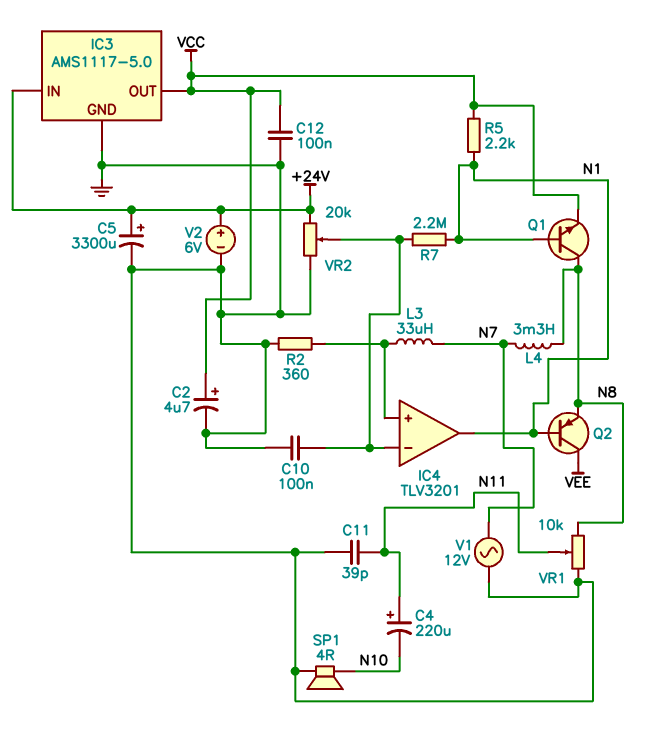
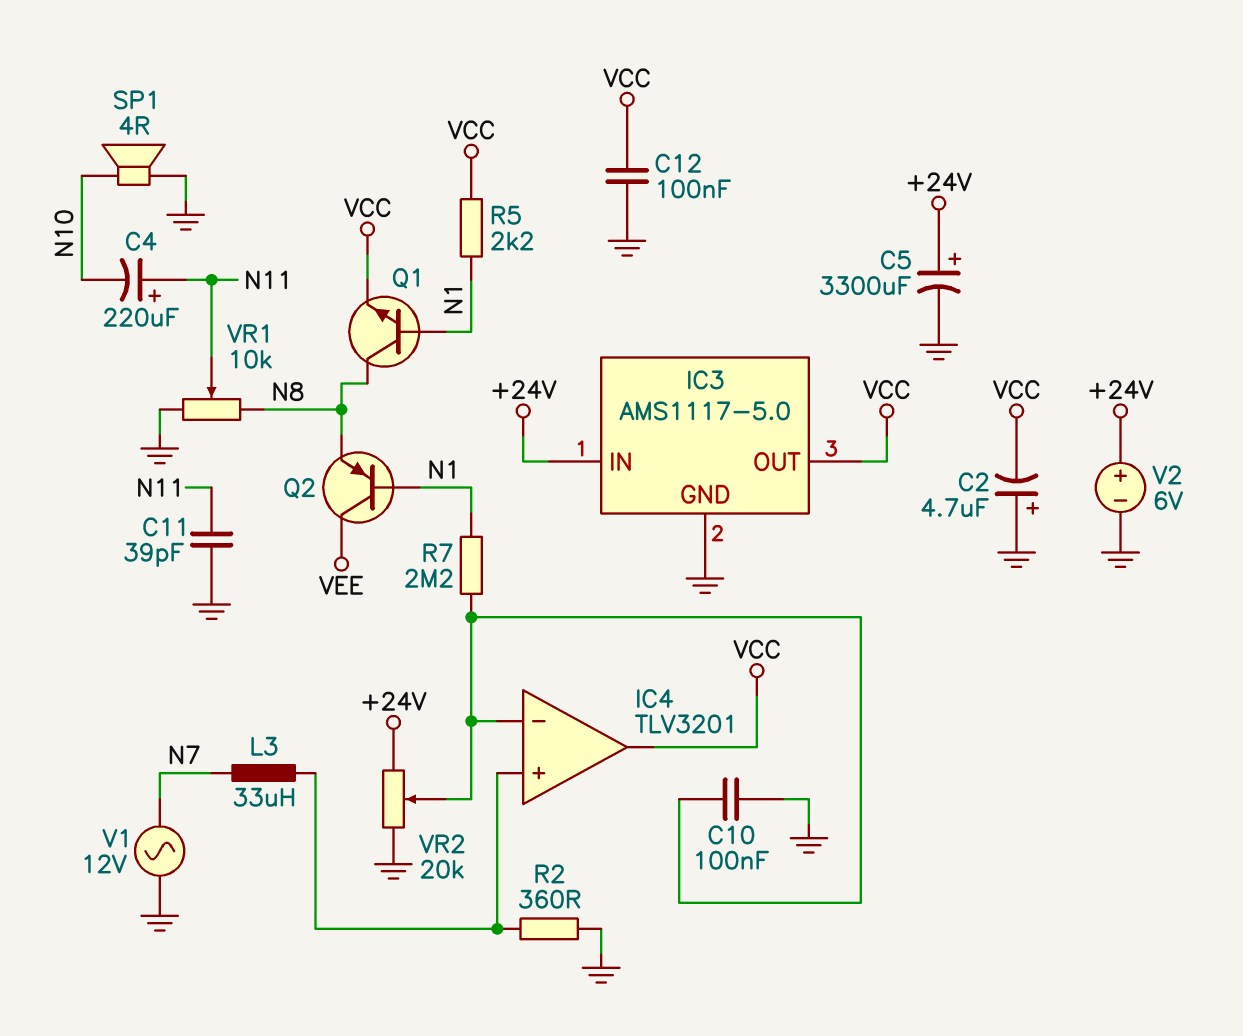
C2: 4.7uF (plus VCC, minus GND) -> 4.7uF (plus GND, minus VCC)
IC4 pin out: N1 -> VCC
L4: 3.3mH (N7, N8) -> none

